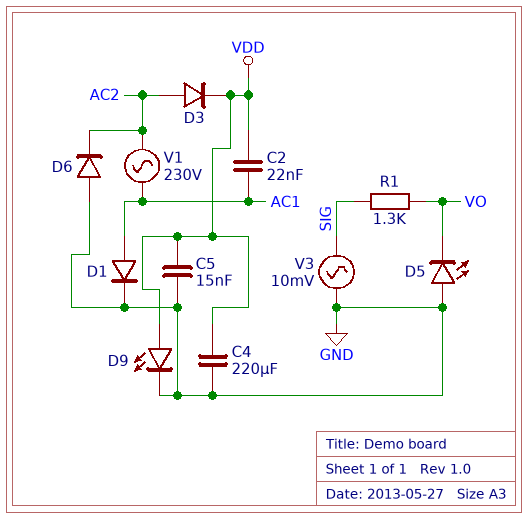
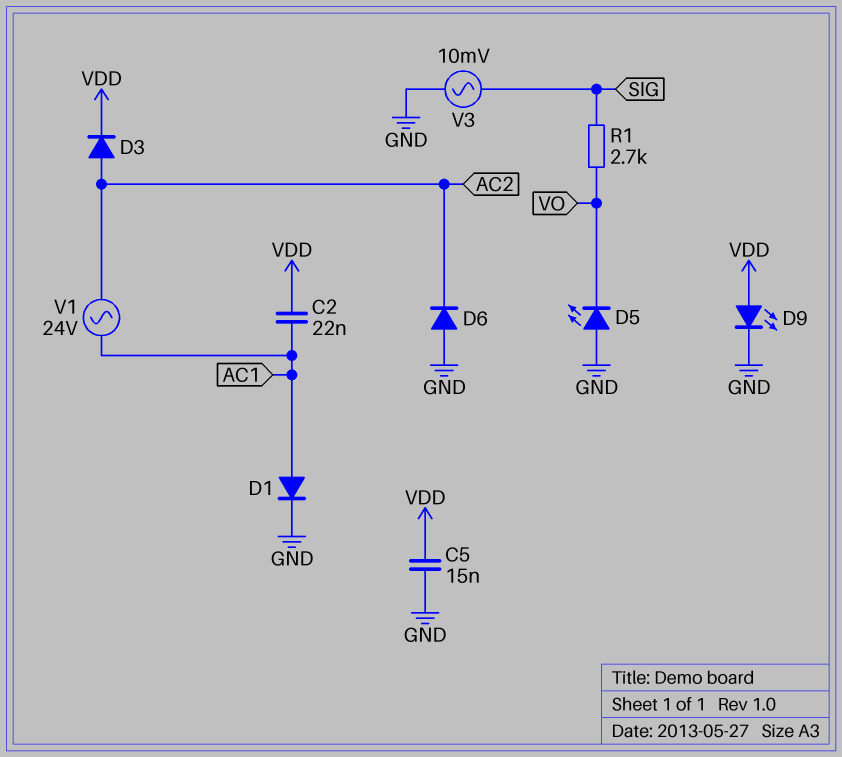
C4: 220uF (GND, VDD) -> none
R1: 1.3k (SIG, VO) -> 2.7k (SIG, VO)
V1: AC 230V (AC1, AC2) -> AC 24V (AC1, AC2)

